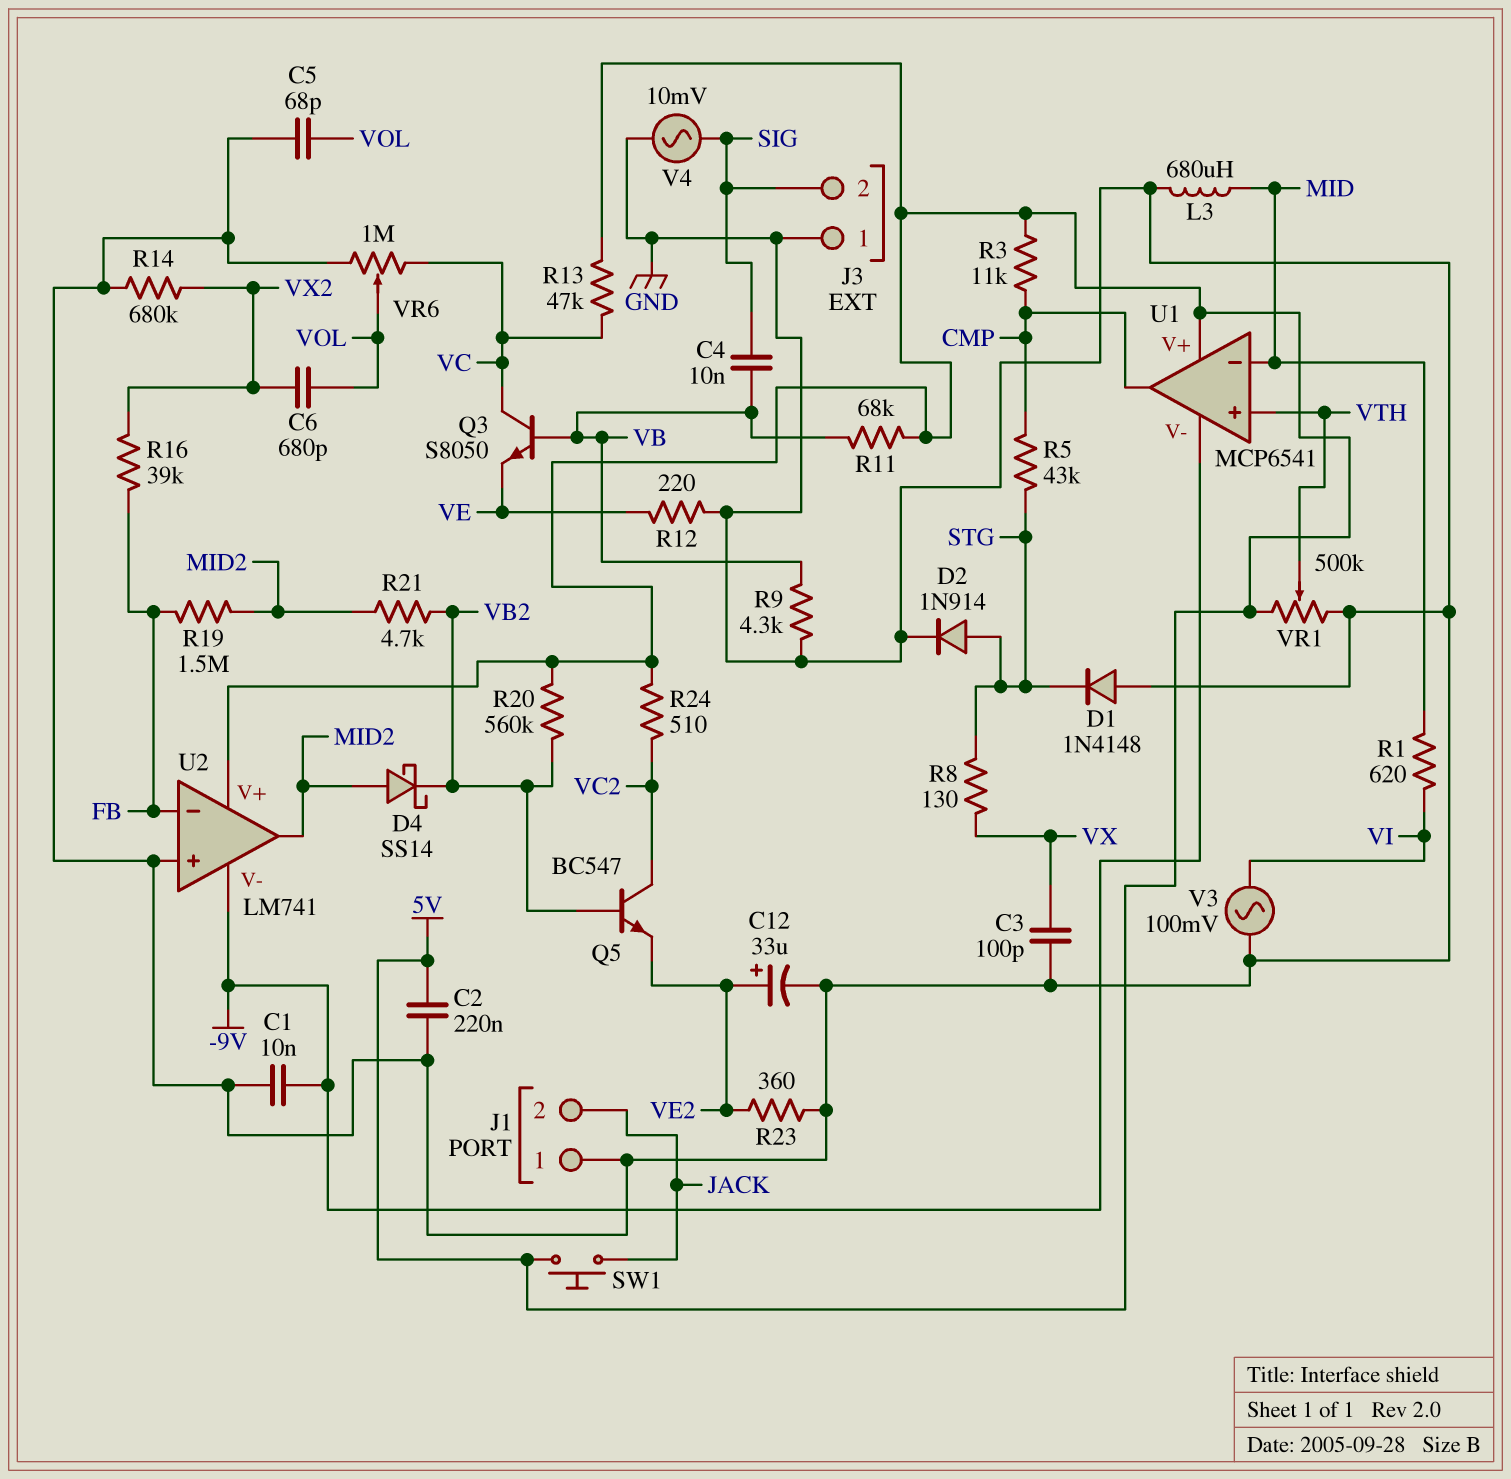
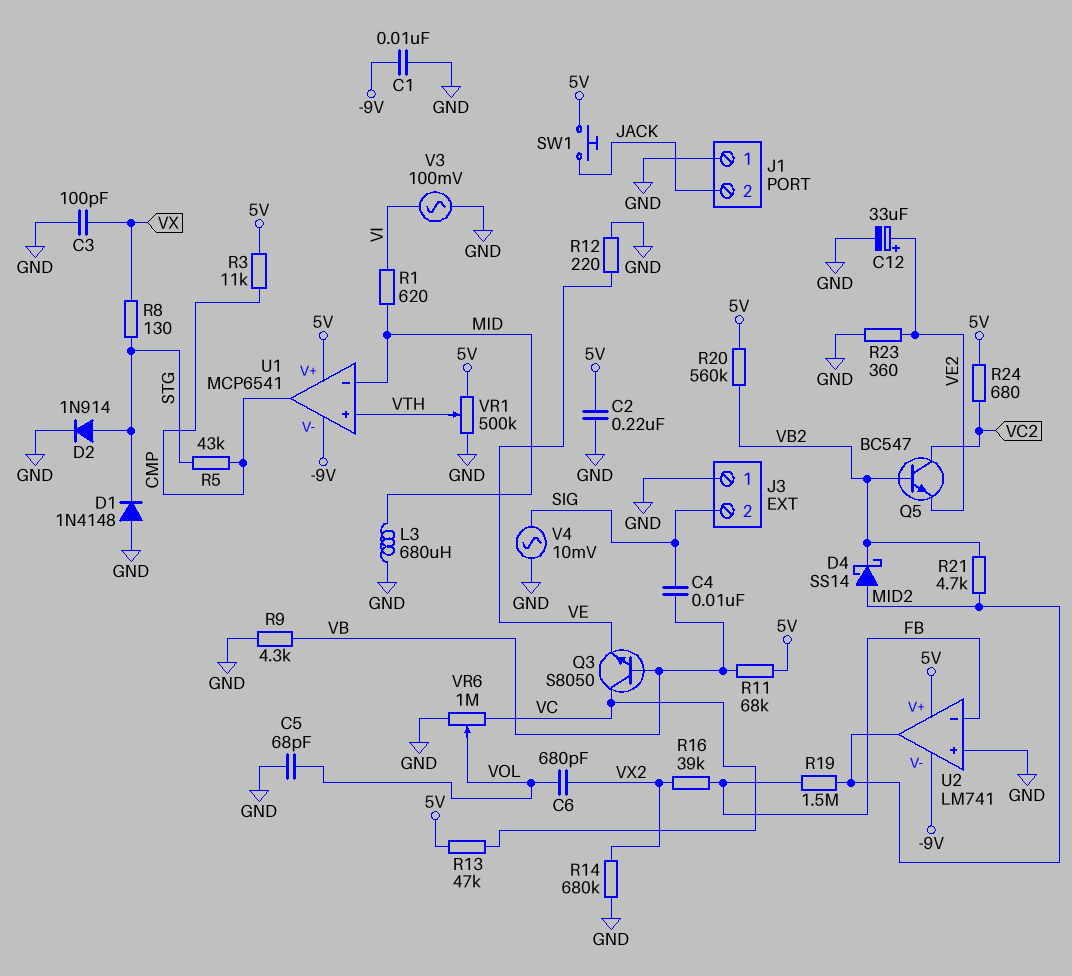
R24: 510 (5V, VC2) -> 680 (5V, VC2)

